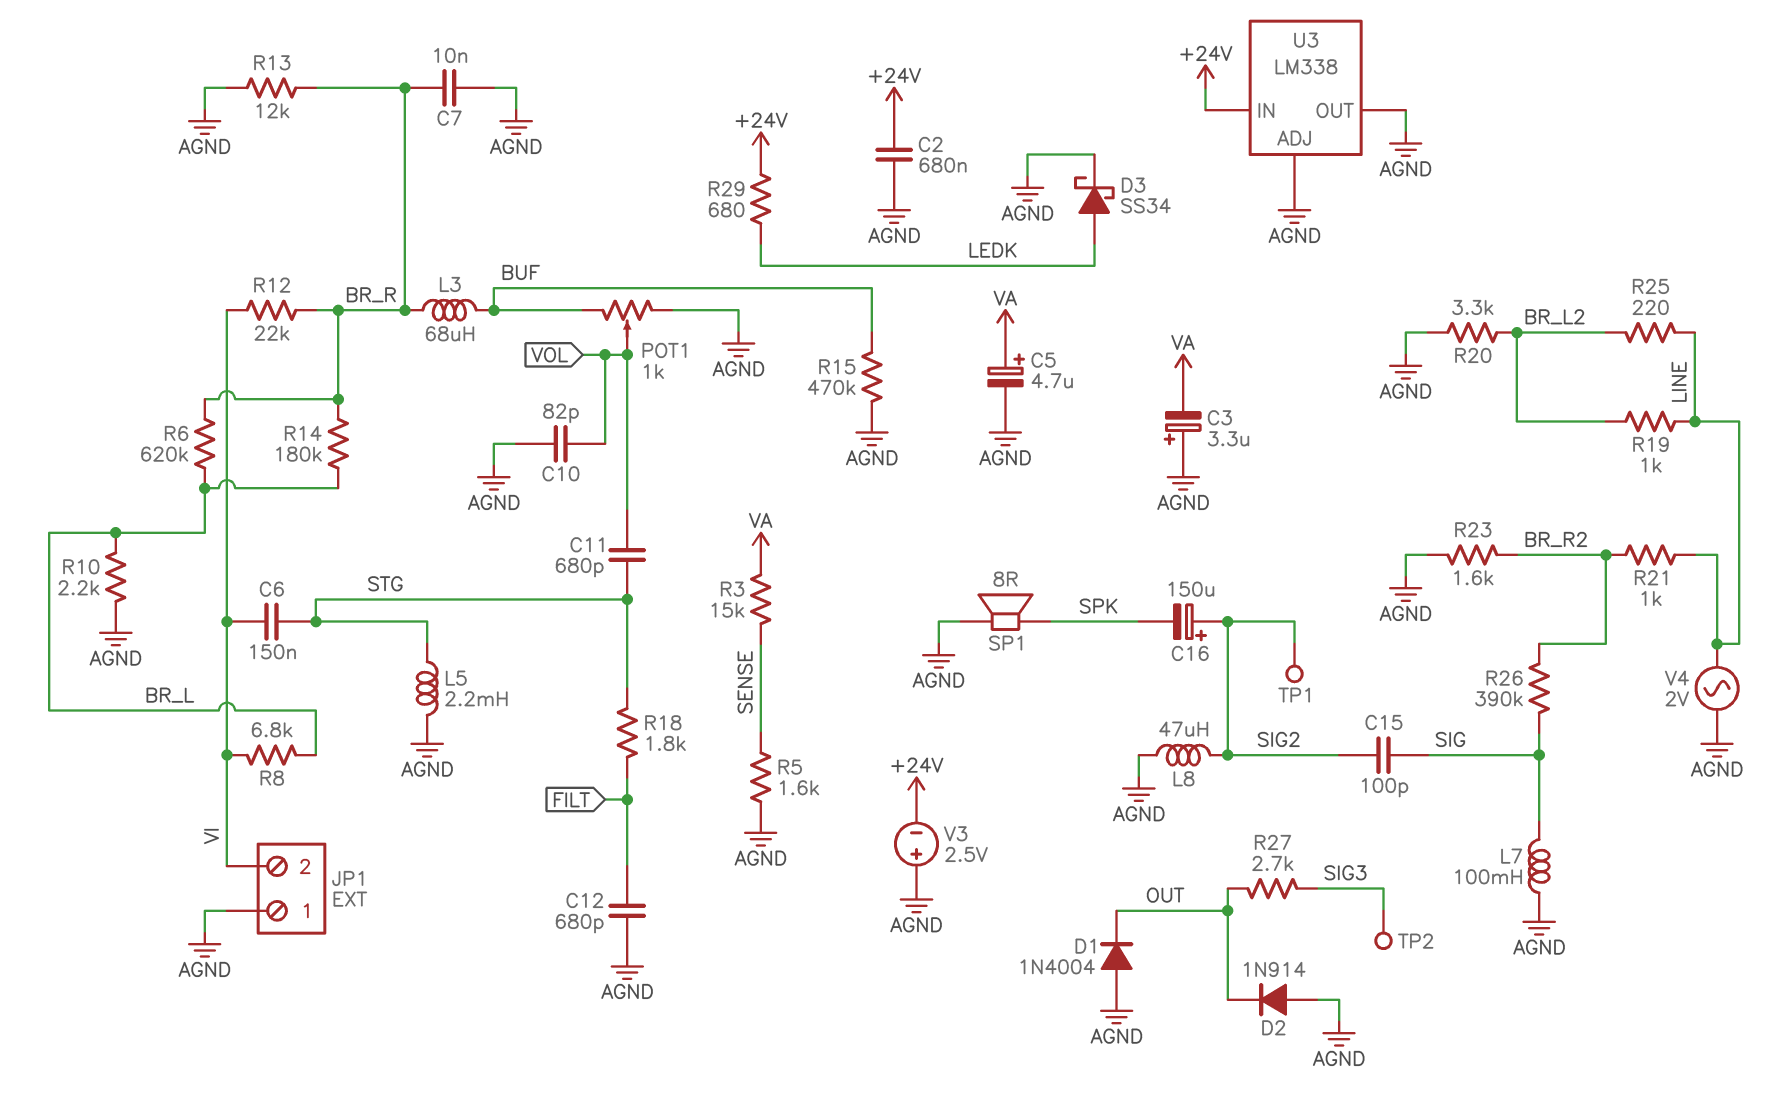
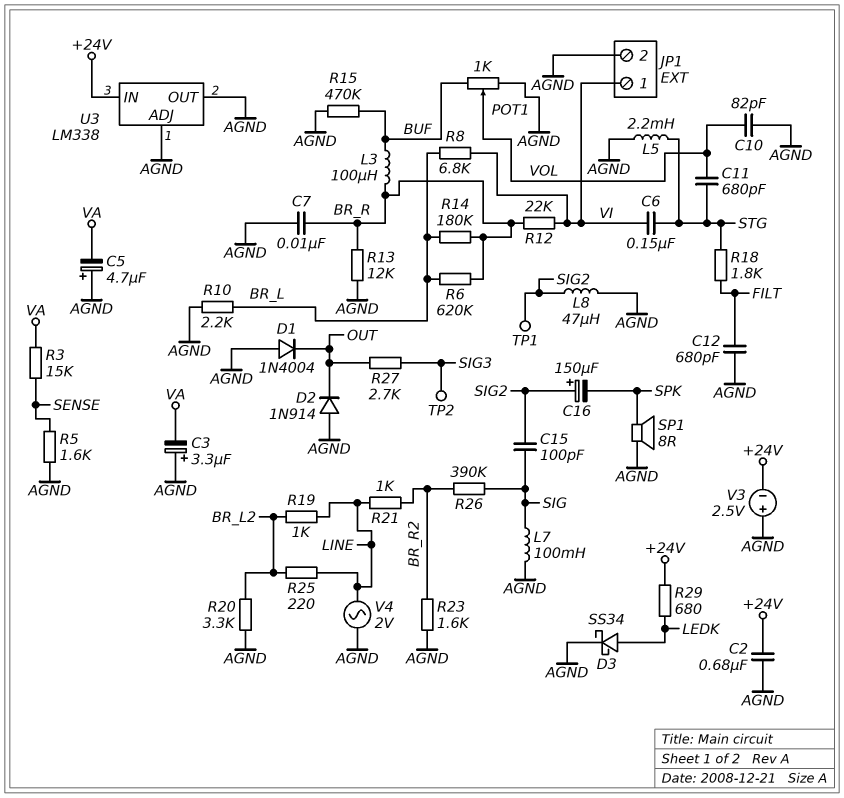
C5: 4.7uF (plus VA, minus AGND) -> 4.7uF (plus AGND, minus VA)
JP1 pin 1: AGND -> VI
JP1 pin 2: VI -> AGND
L3: 68uH (BR_R, BUF) -> 100uH (BR_R, BUF)

